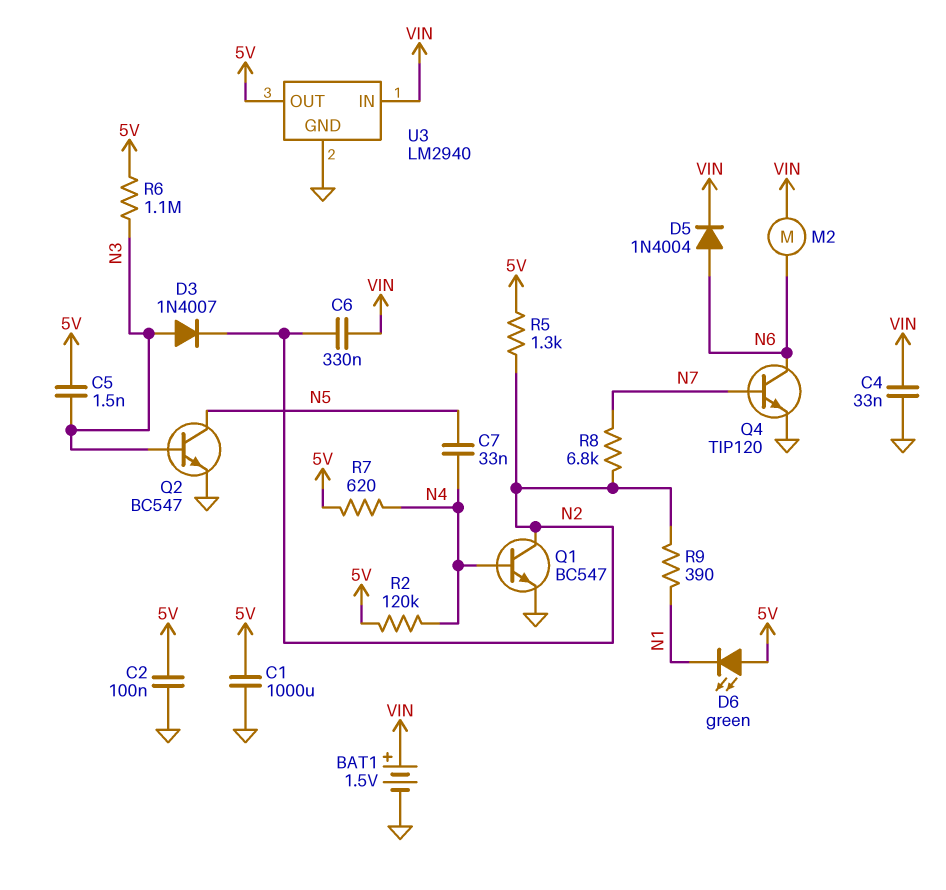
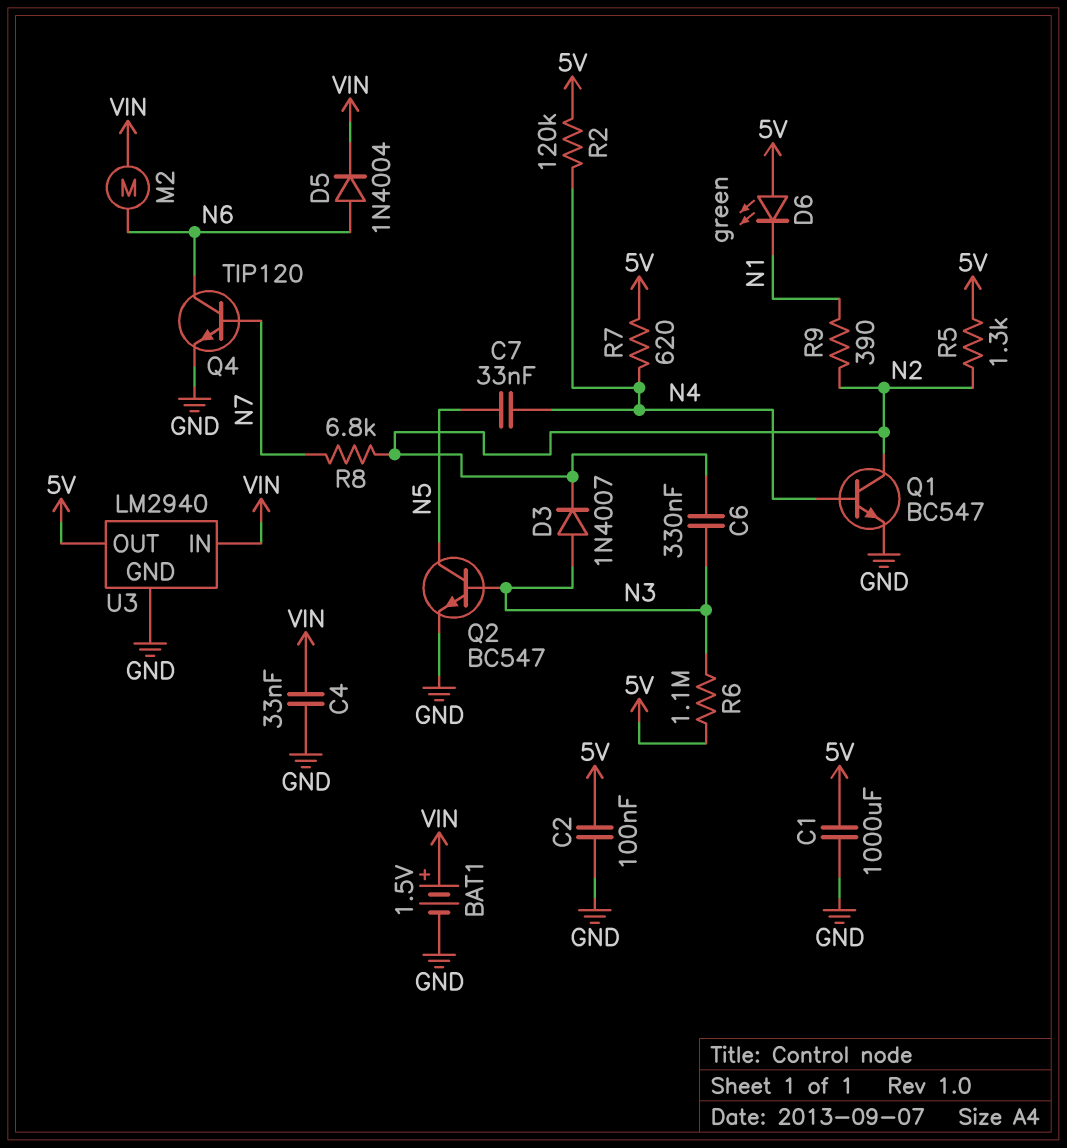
C5: 1.5nF (5V, N3) -> none
C6: 330nF (N2, VIN) -> 330nF (N2, N3)

